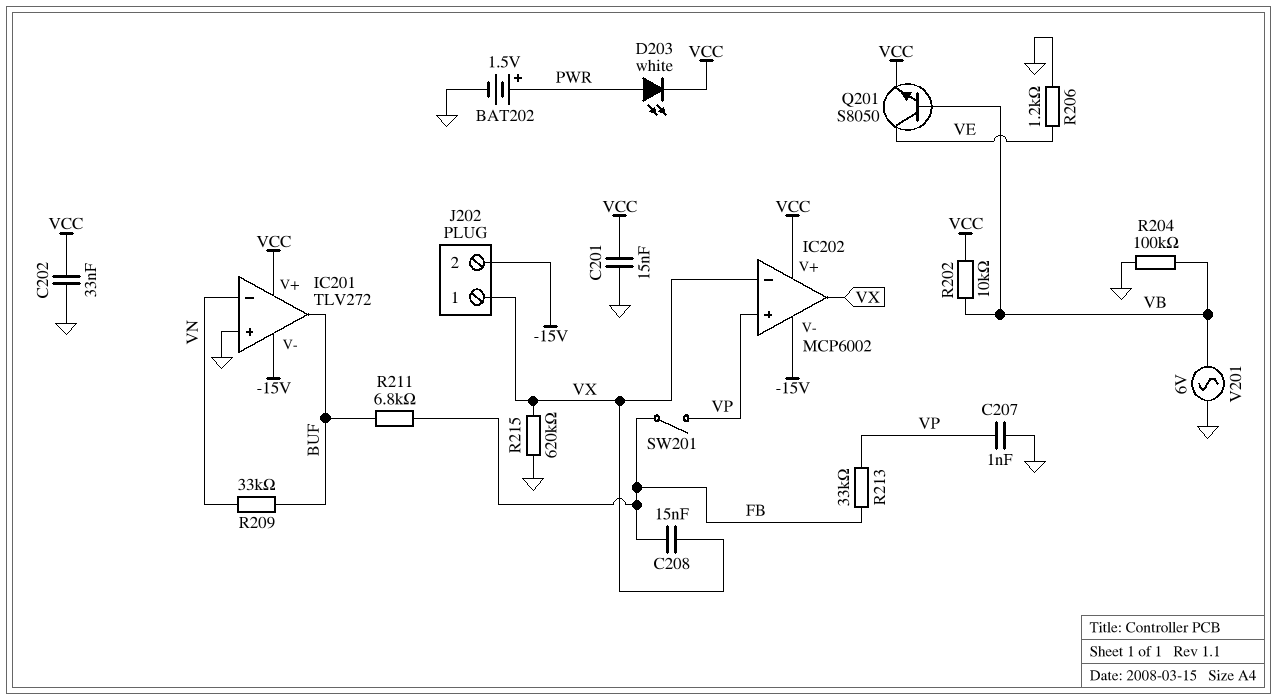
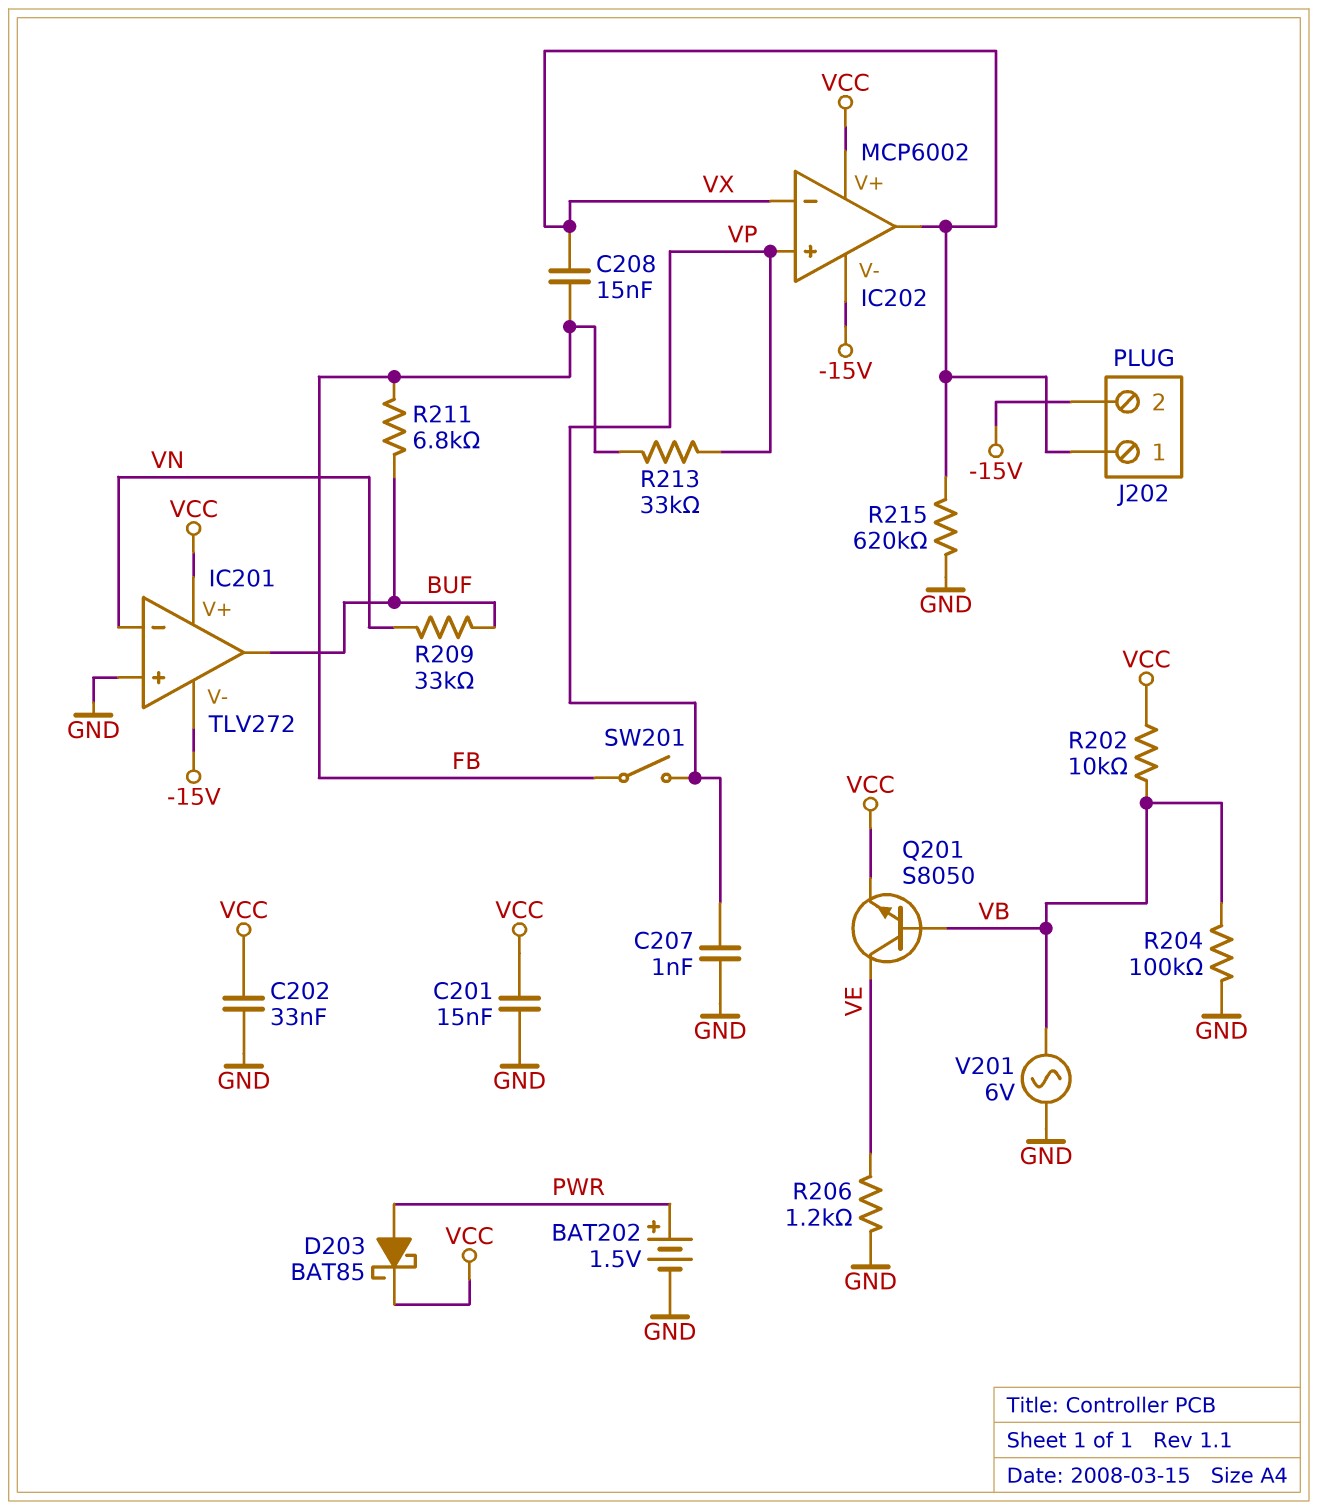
D203: LED white (A PWR, K VCC) -> schottky BAT85 (A PWR, K VCC)

